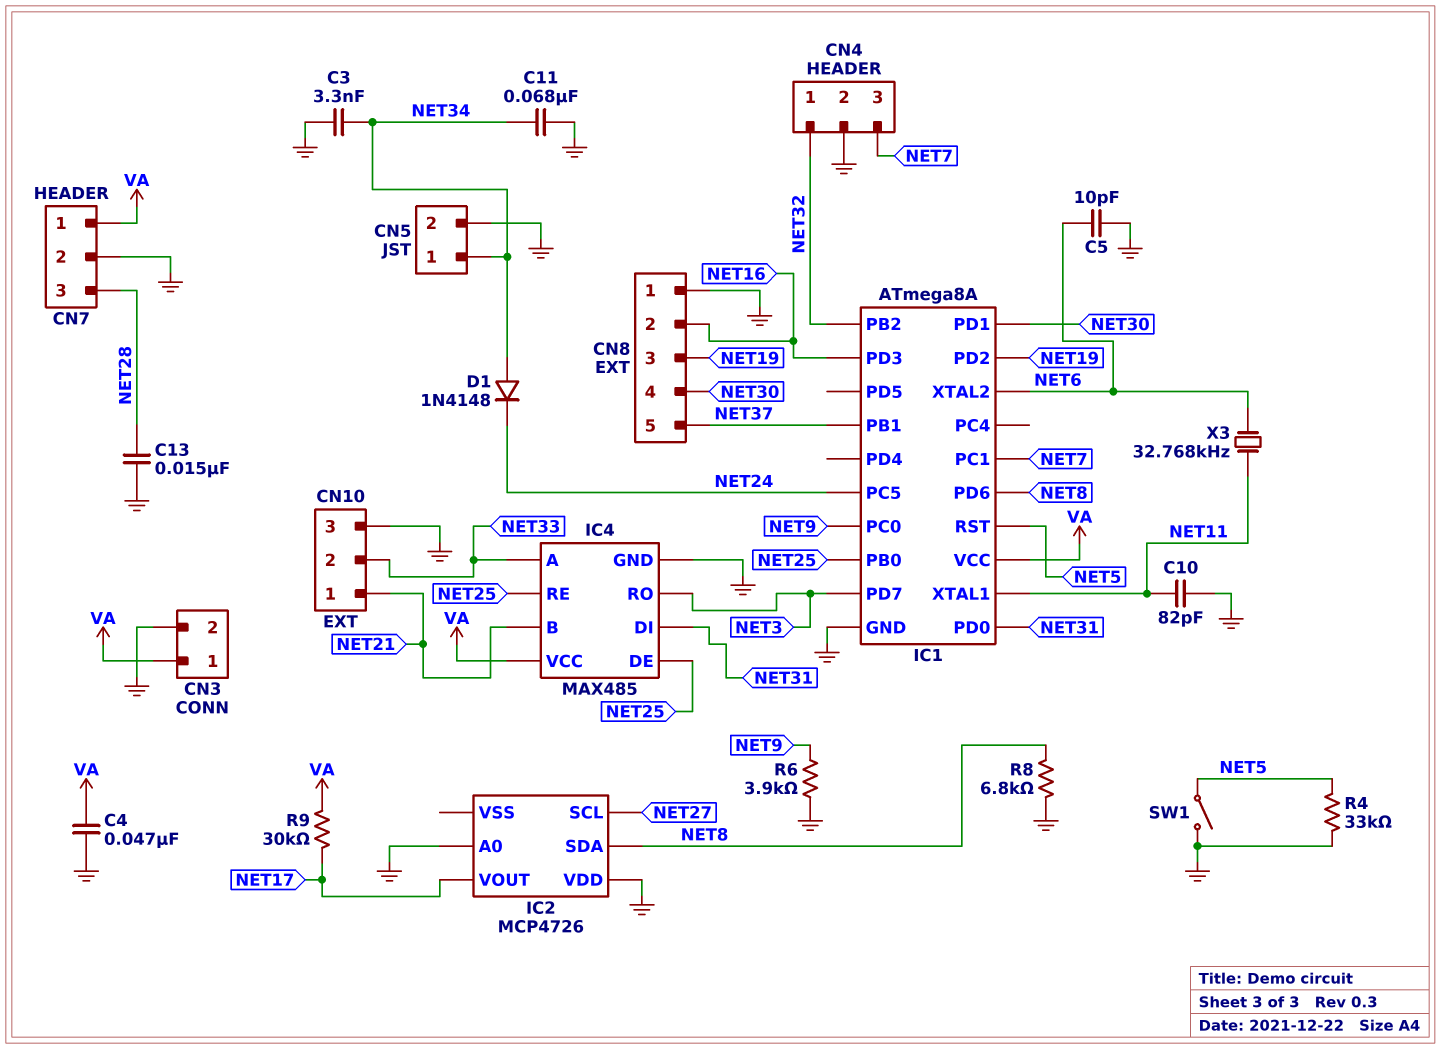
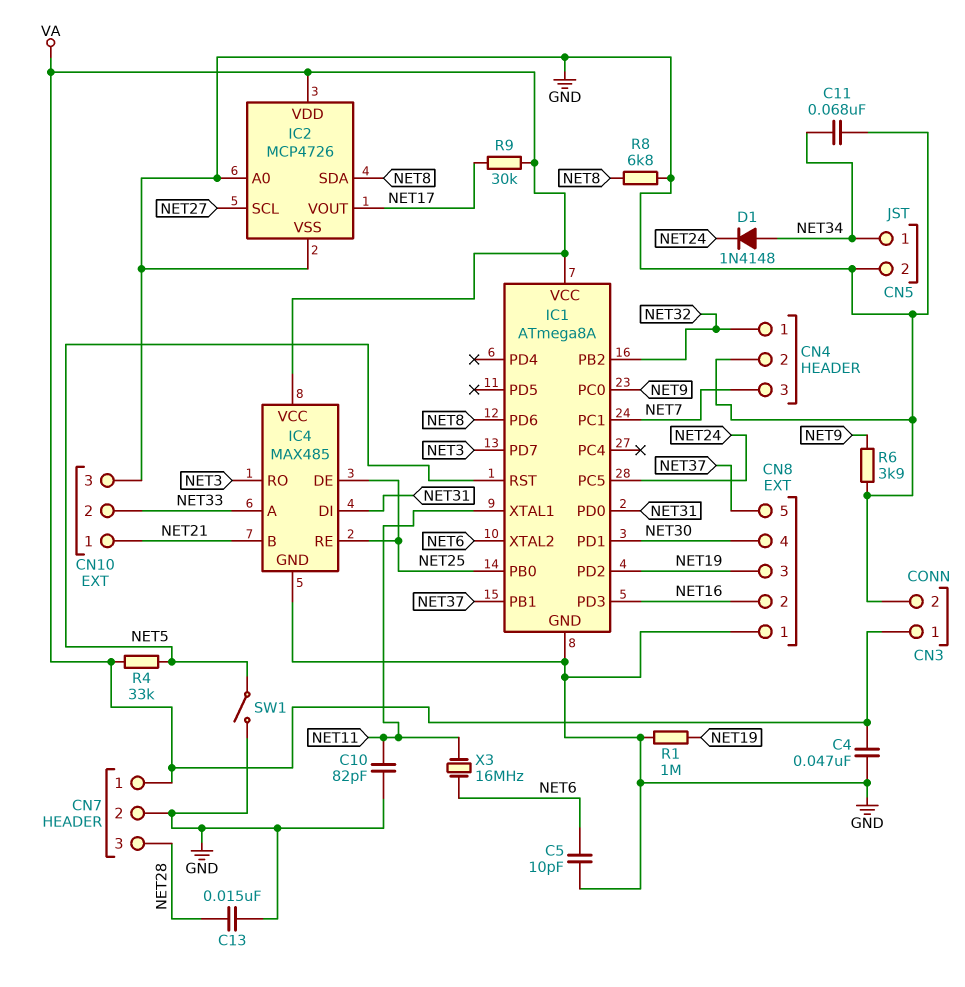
C3: 3.3nF (GND, NET34) -> none
IC2 pin VDD: GND -> VA
IC2 pin VSS: none -> GND
R1: none -> 1M (GND, NET19)
R4: 33k (GND, NET5) -> 33k (NET5, VA)
X3: 32.768kHz (NET6, NET11) -> 16MHz (NET6, NET11)

